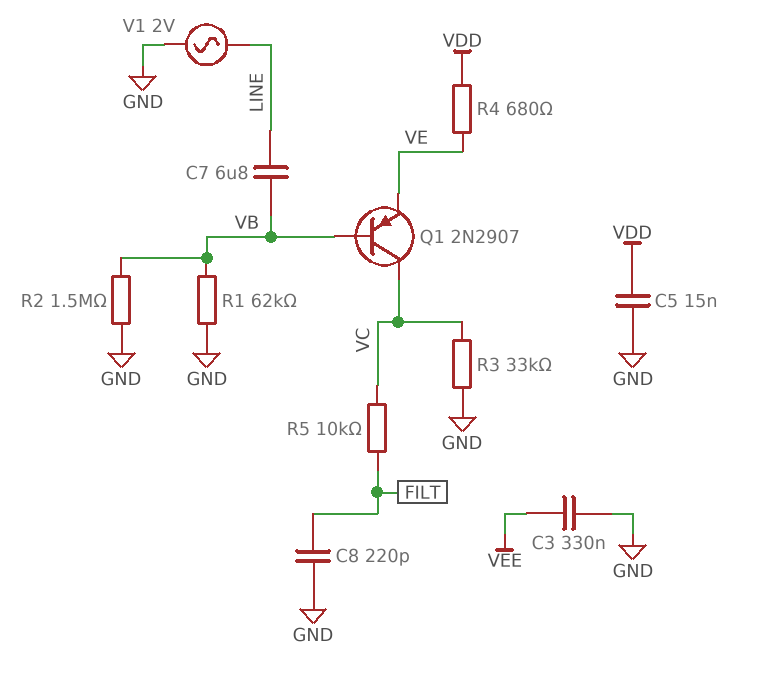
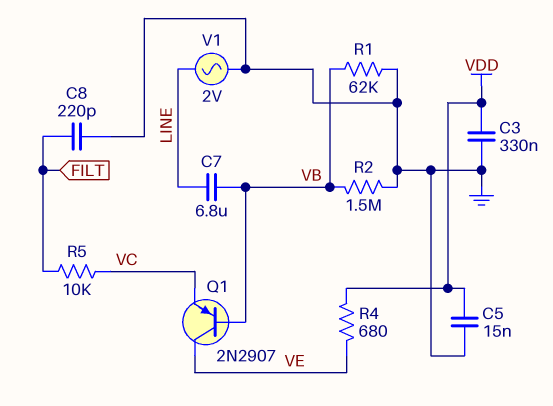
C3: 330nF (GND, VEE) -> 330nF (GND, VDD)
Q1: PNP 2N2907 (B VB, C VC, E VE) -> PNP 2N2907 (B VB, C VE, E VC)
R3: 33k (GND, VC) -> none

